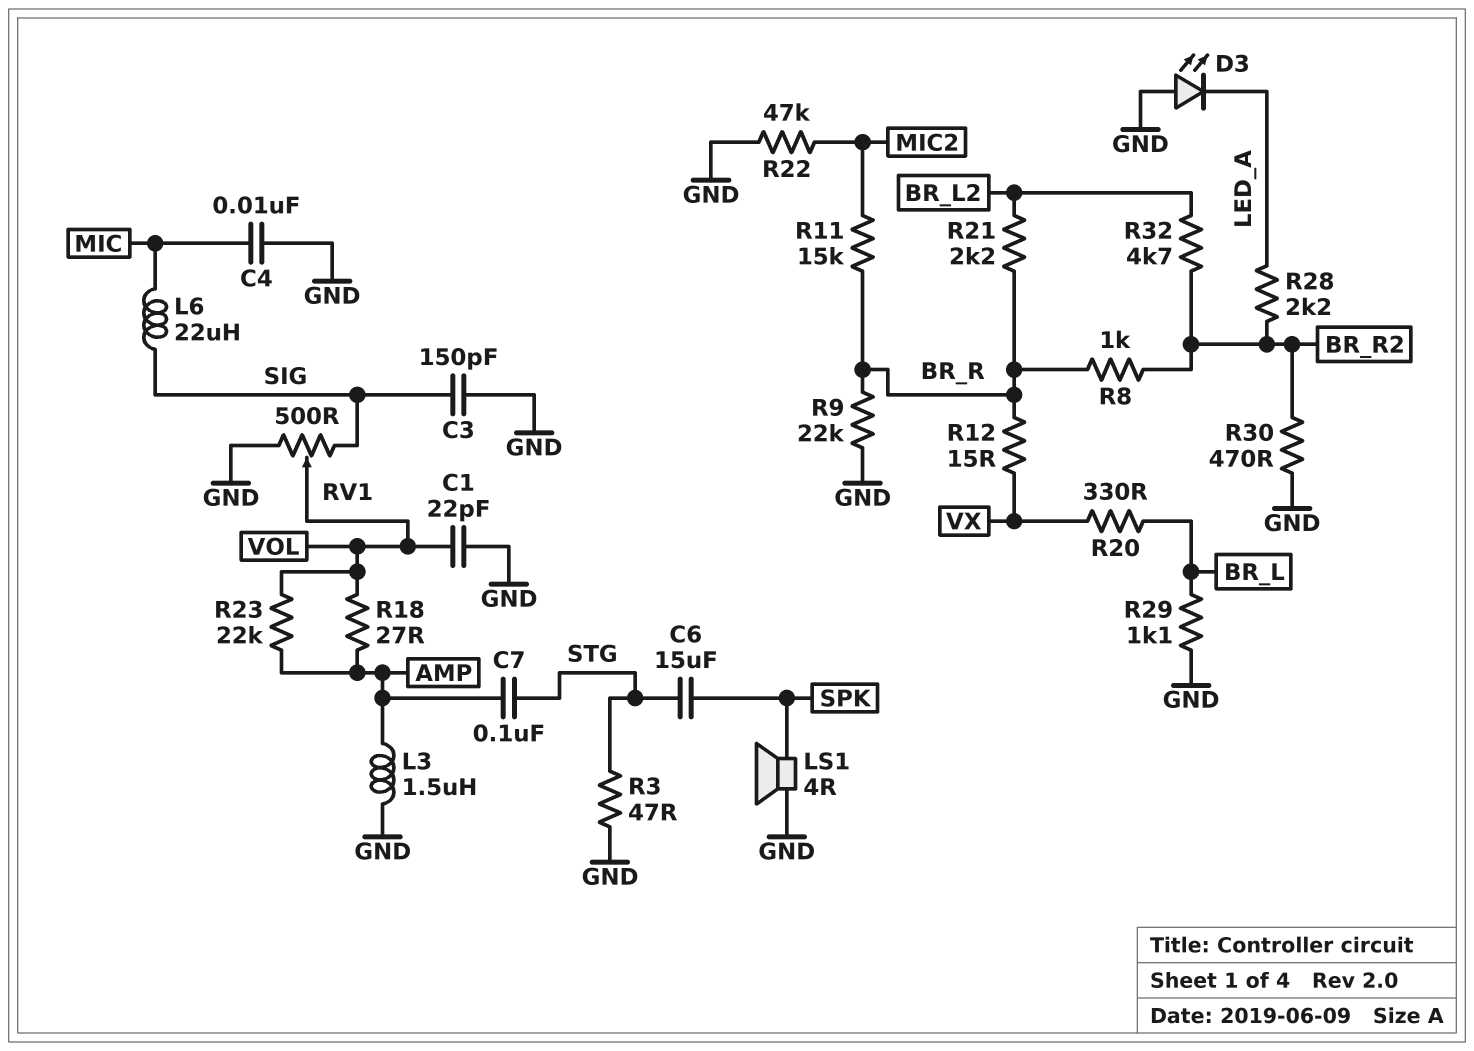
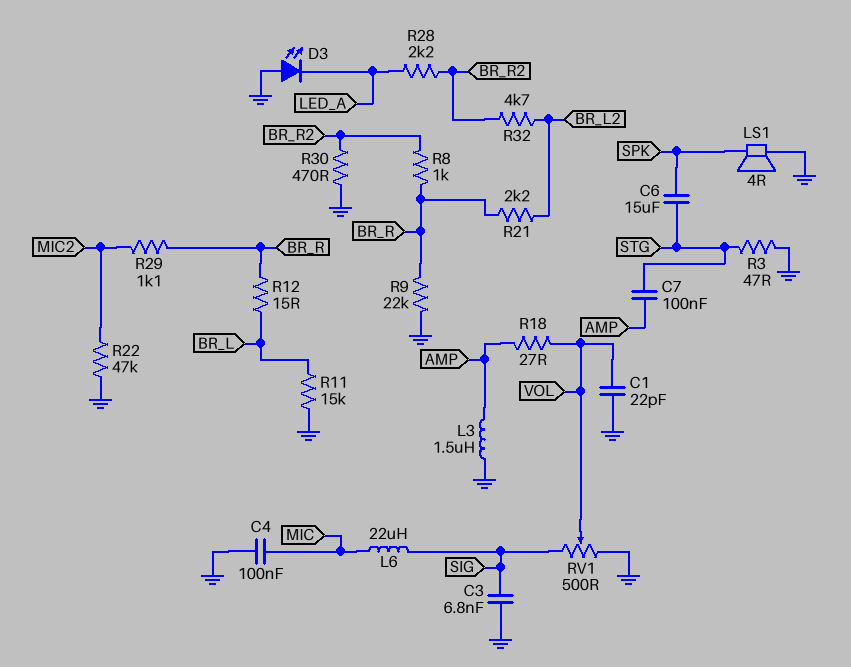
C3: 150pF (GND, SIG) -> 6.8nF (GND, SIG)
C4: 10nF (GND, MIC) -> 100nF (GND, MIC)
R11: 15k (BR_R, MIC2) -> 15k (BR_L, GND)
R12: 15 (BR_R, VX) -> 15 (BR_L, BR_R)
R20: 330 (BR_L, VX) -> none
R23: 22k (AMP, VOL) -> none
R29: 1.1k (BR_L, GND) -> 1.1k (BR_R, MIC2)

